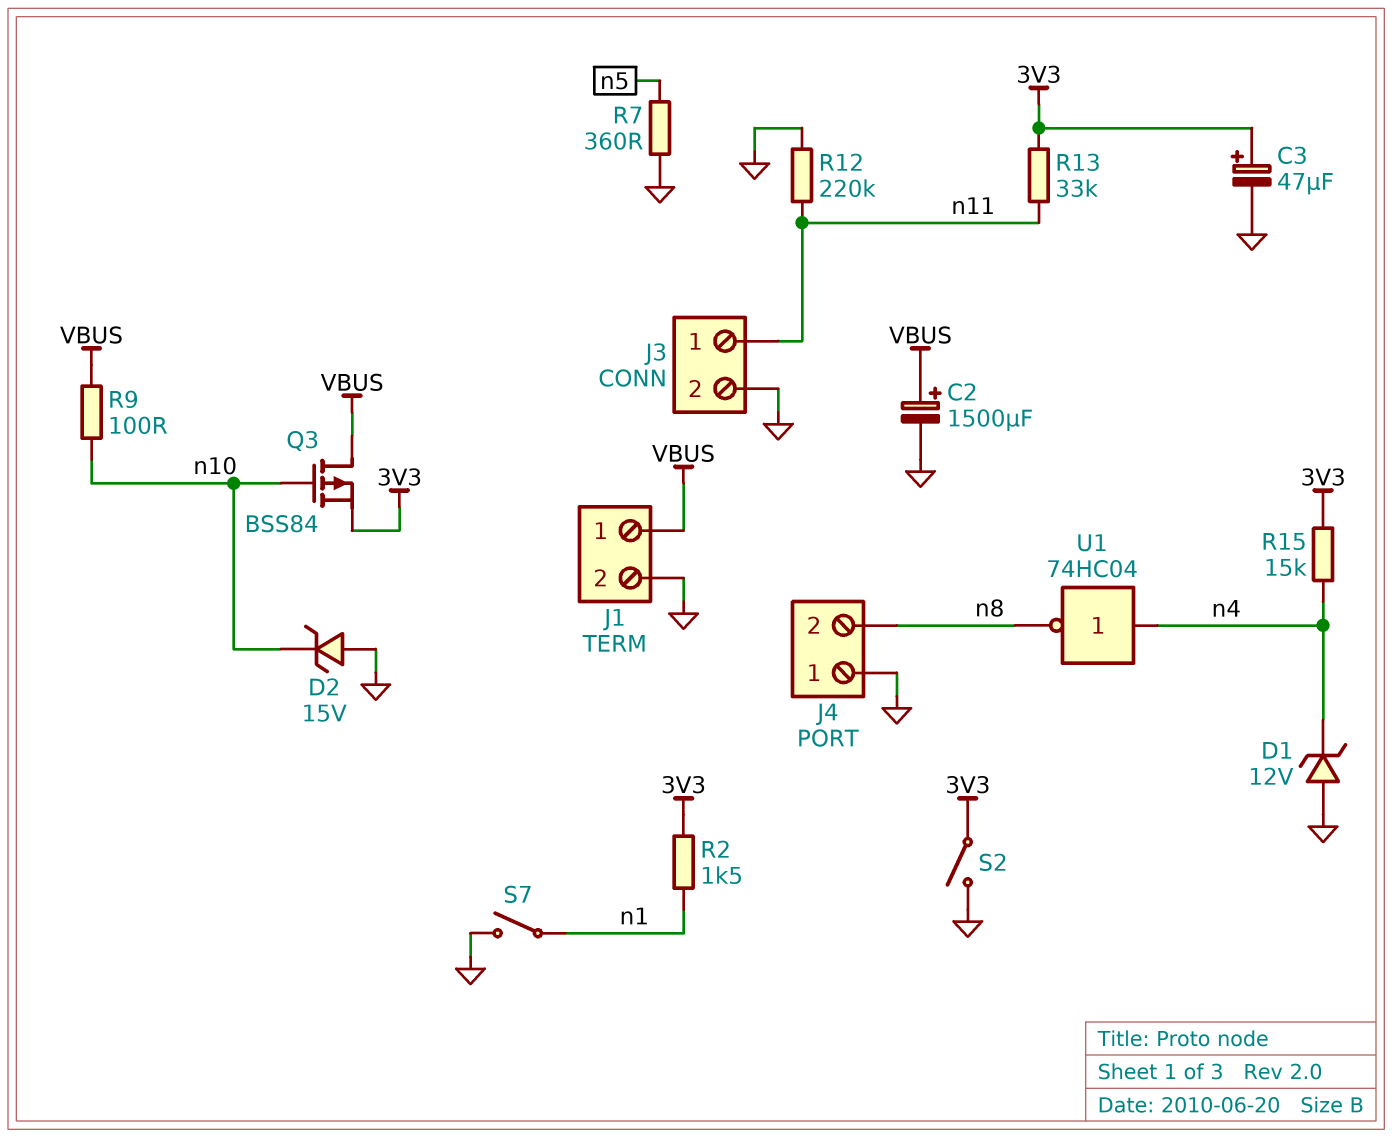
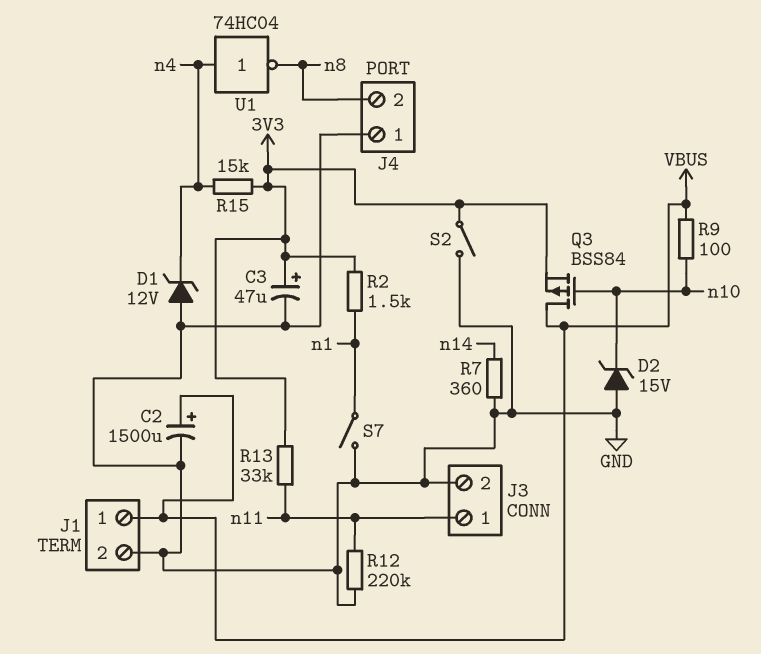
R7: 360 (GND, n5) -> 360 (GND, n14)

